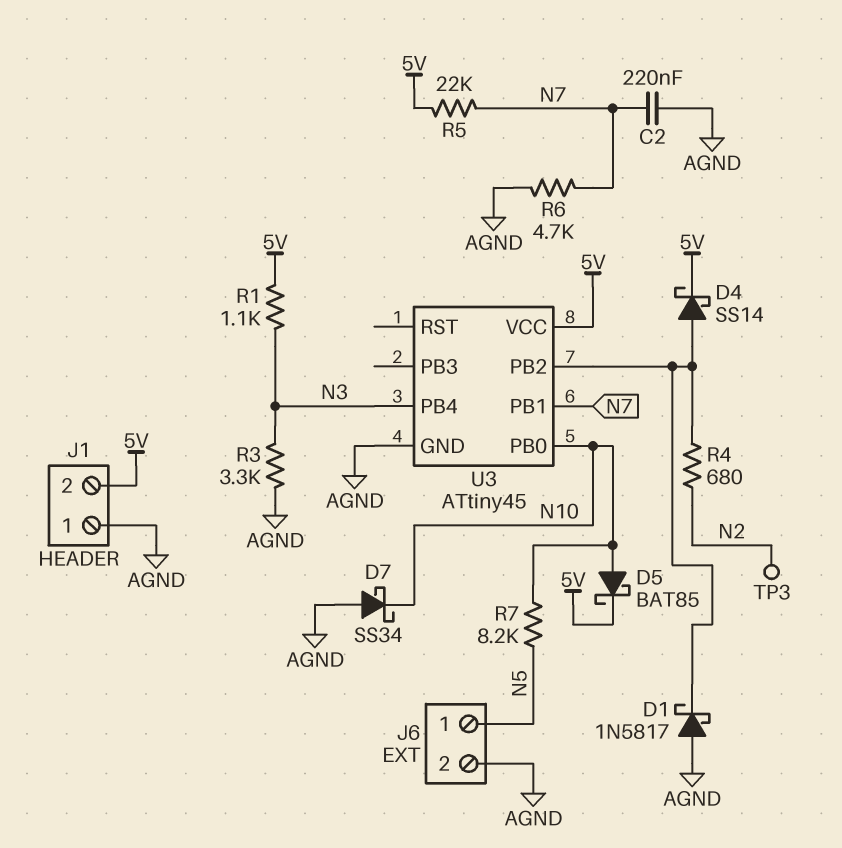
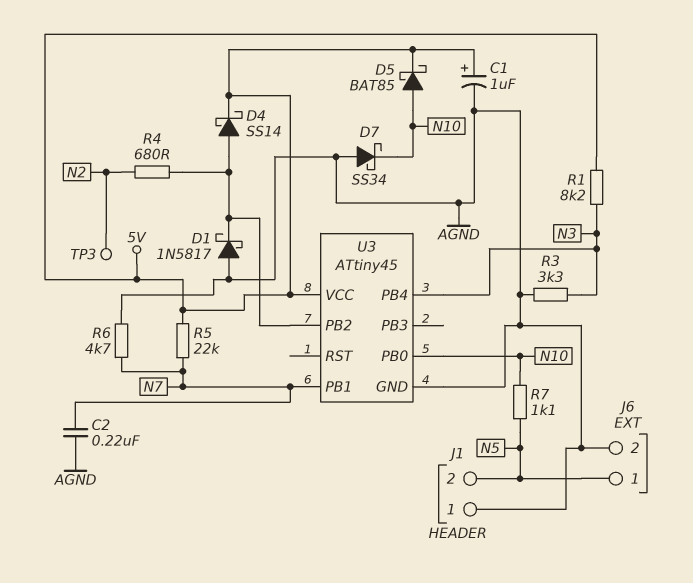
C1: none -> 1uF (plus 5V, minus AGND)
J1 pin 2: 5V -> N5
R1: 1.1k (5V, N3) -> 8.2k (5V, N3)
R7: 8.2k (N5, N10) -> 1.1k (N5, N10)

